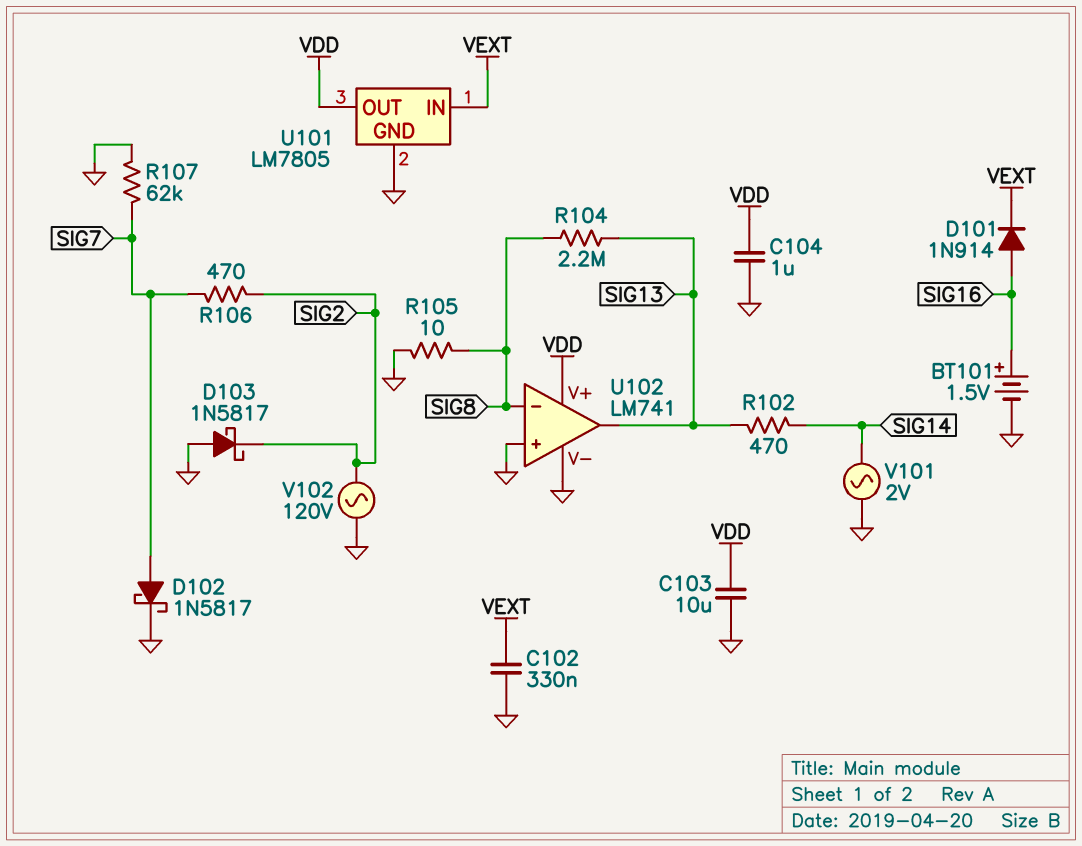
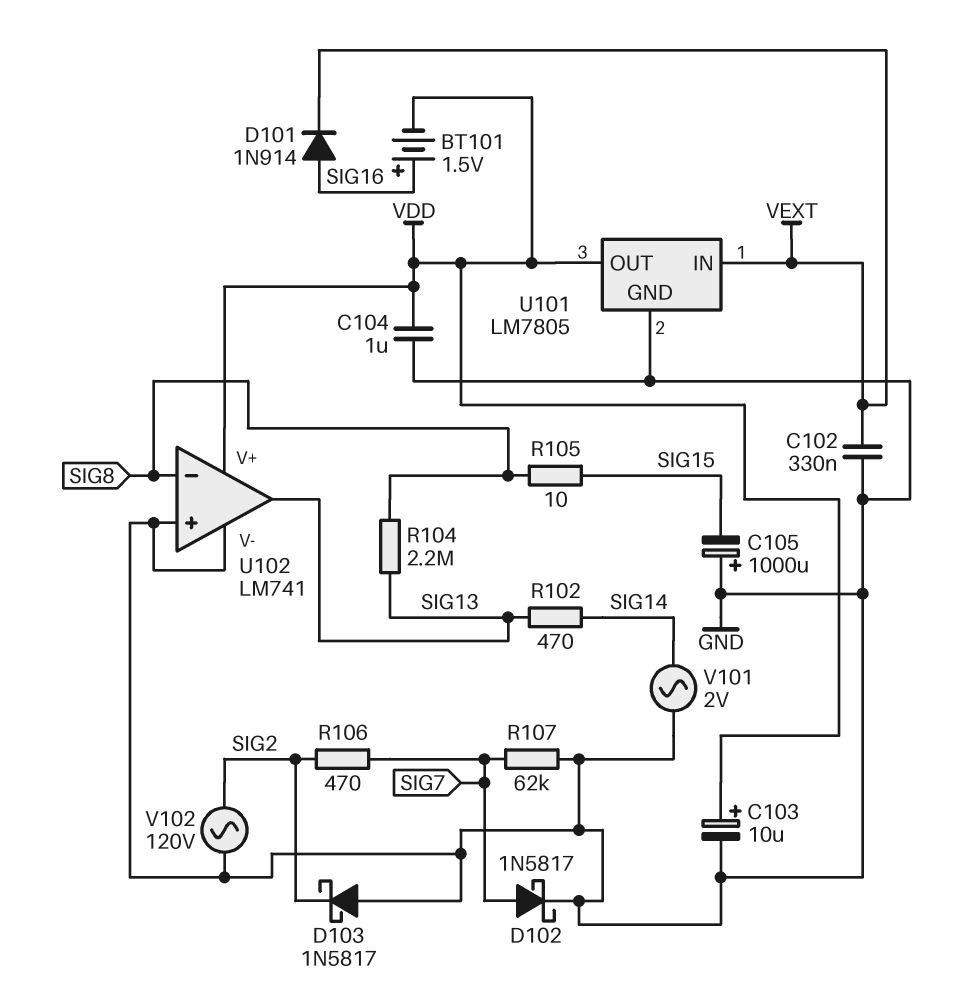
BT101: 1.5V (plus SIG16, minus GND) -> 1.5V (plus SIG16, minus VDD)
C103: 10uF (GND, VDD) -> 10uF (plus VDD, minus GND)
C105: none -> 1000uF (plus GND, minus SIG15)
R105: 10 (GND, SIG8) -> 10 (SIG8, SIG15)

